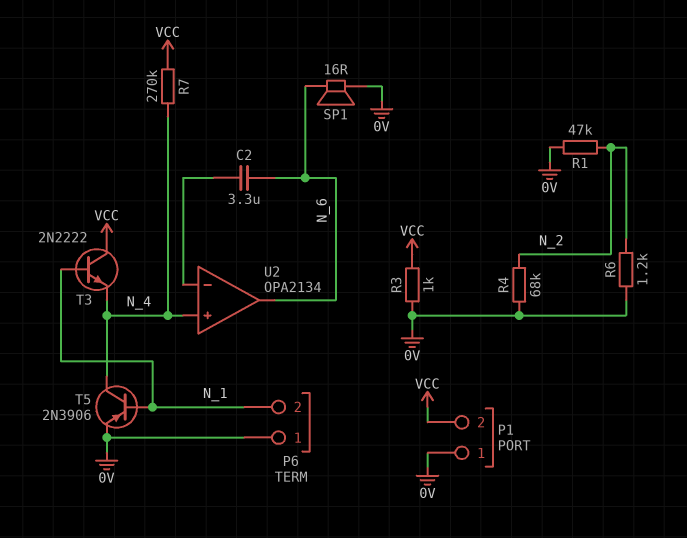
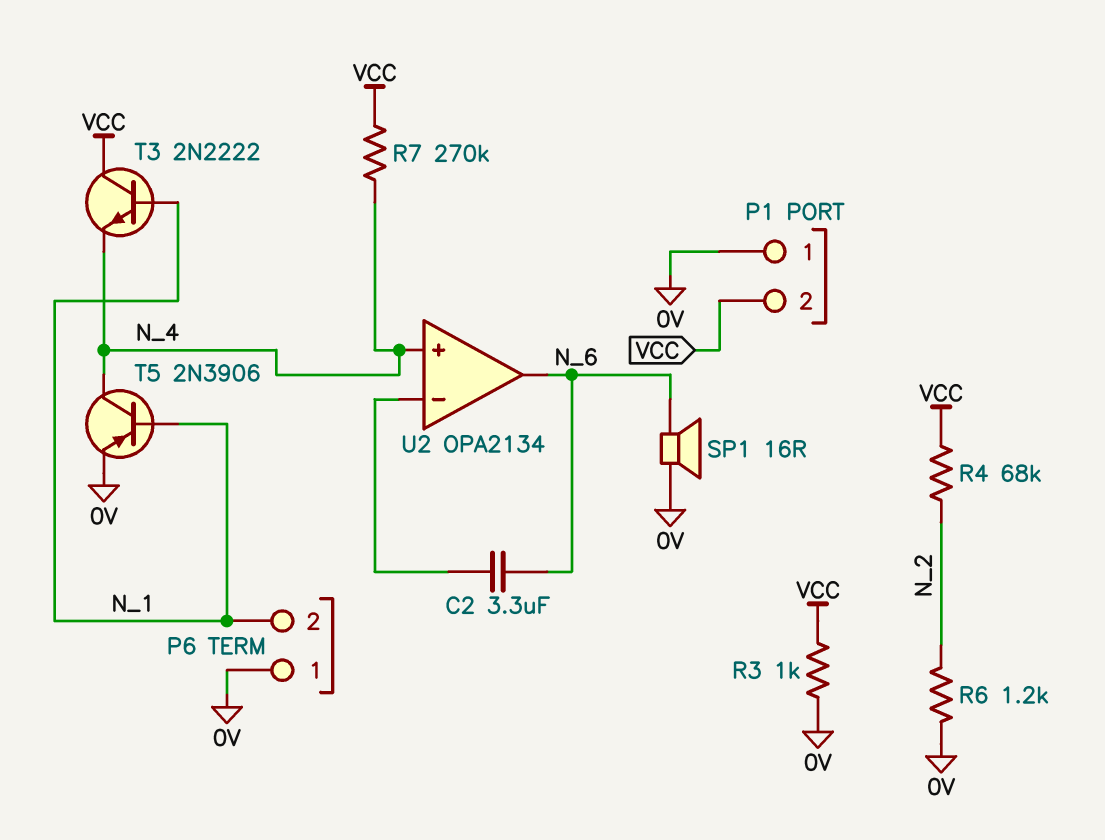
R1: 47k (0V, N_2) -> none
R4: 68k (0V, N_2) -> 68k (N_2, VCC)

